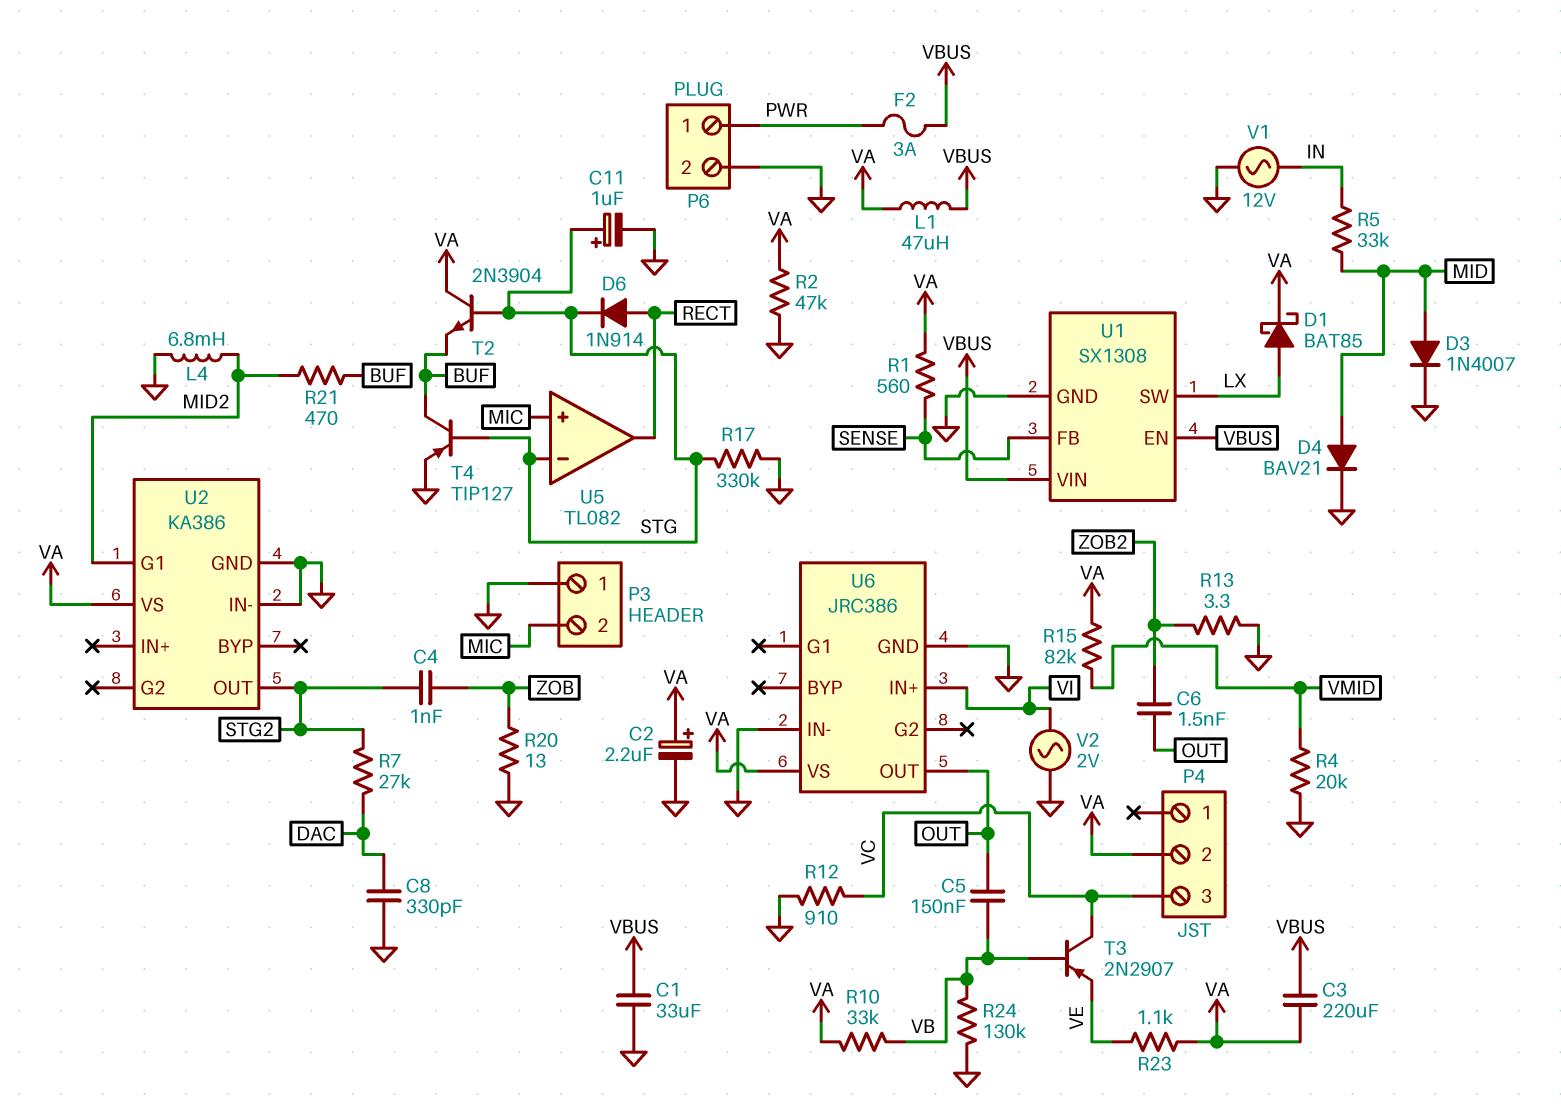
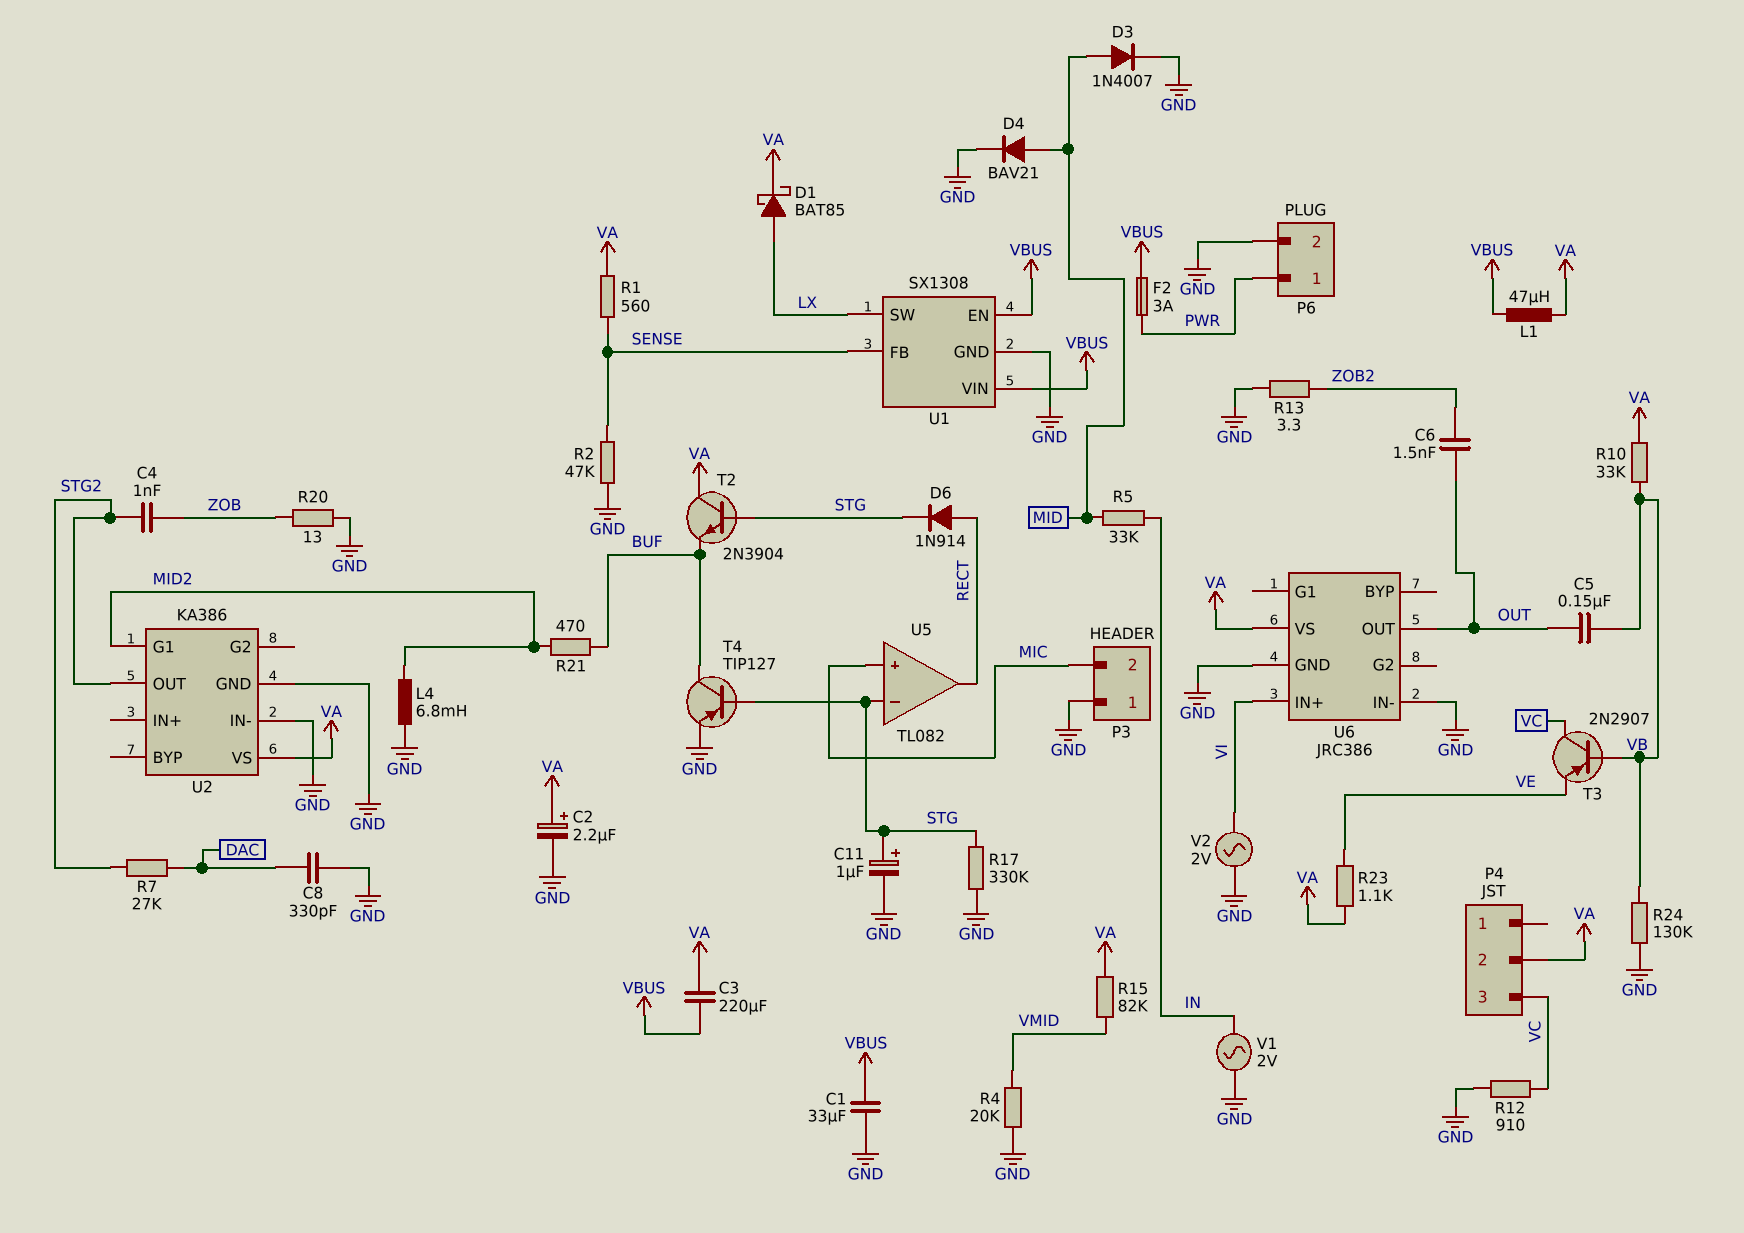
R2: 47k (GND, VA) -> 47k (GND, SENSE)
V1: AC 12V (GND, IN) -> AC 2V (GND, IN)

